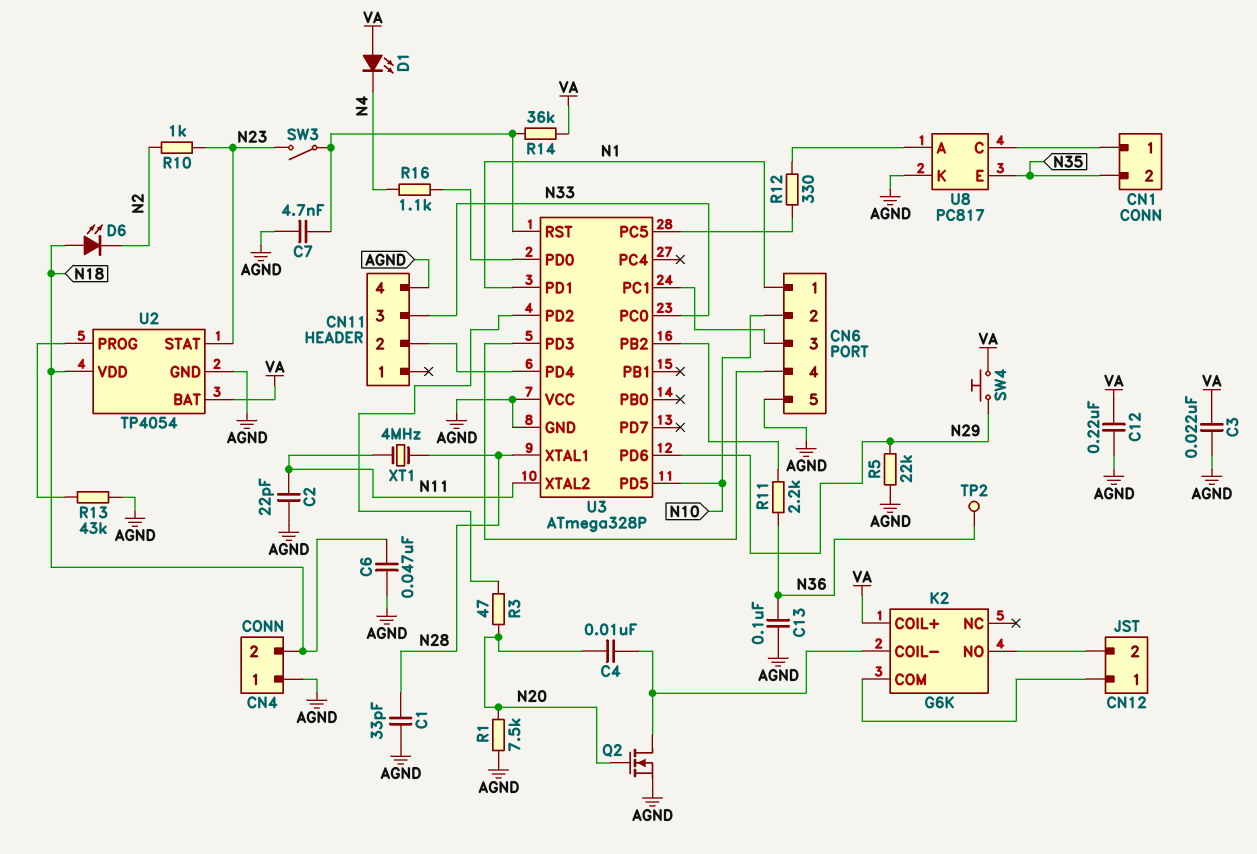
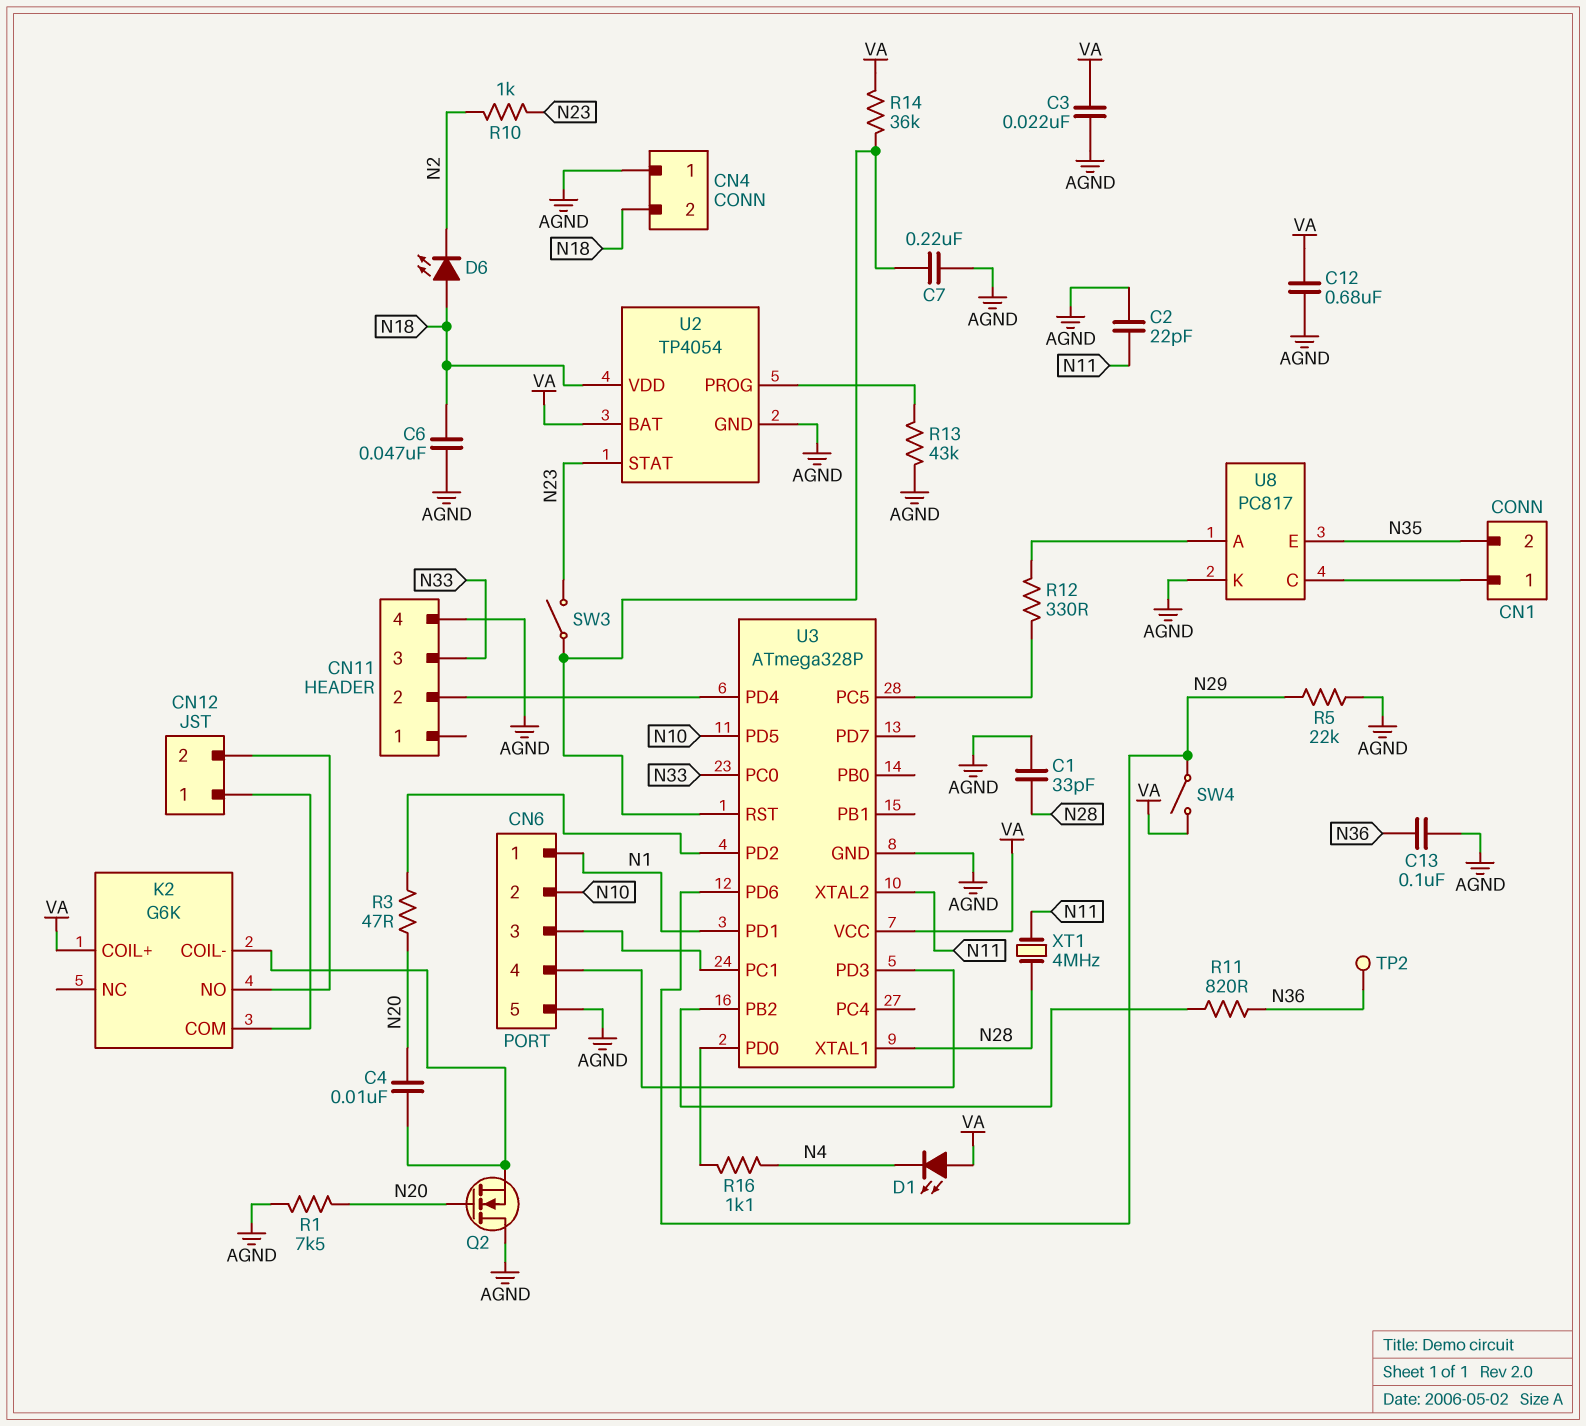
C7: 4.7nF (AGND, U3/RST) -> 220nF (AGND, U3/RST)
C12: 220nF (AGND, VA) -> 680nF (AGND, VA)
Q2: NMOS (G N20, D K2/COIL-, S AGND) -> NMOS (G N20, D AGND, S K2/COIL-)
R11: 2.2k (N36, U3/PB2) -> 820 (N36, U3/PB2)
SW4: button (N29, VA) -> switch (N29, VA)
U3 pin VCC: AGND -> VA

